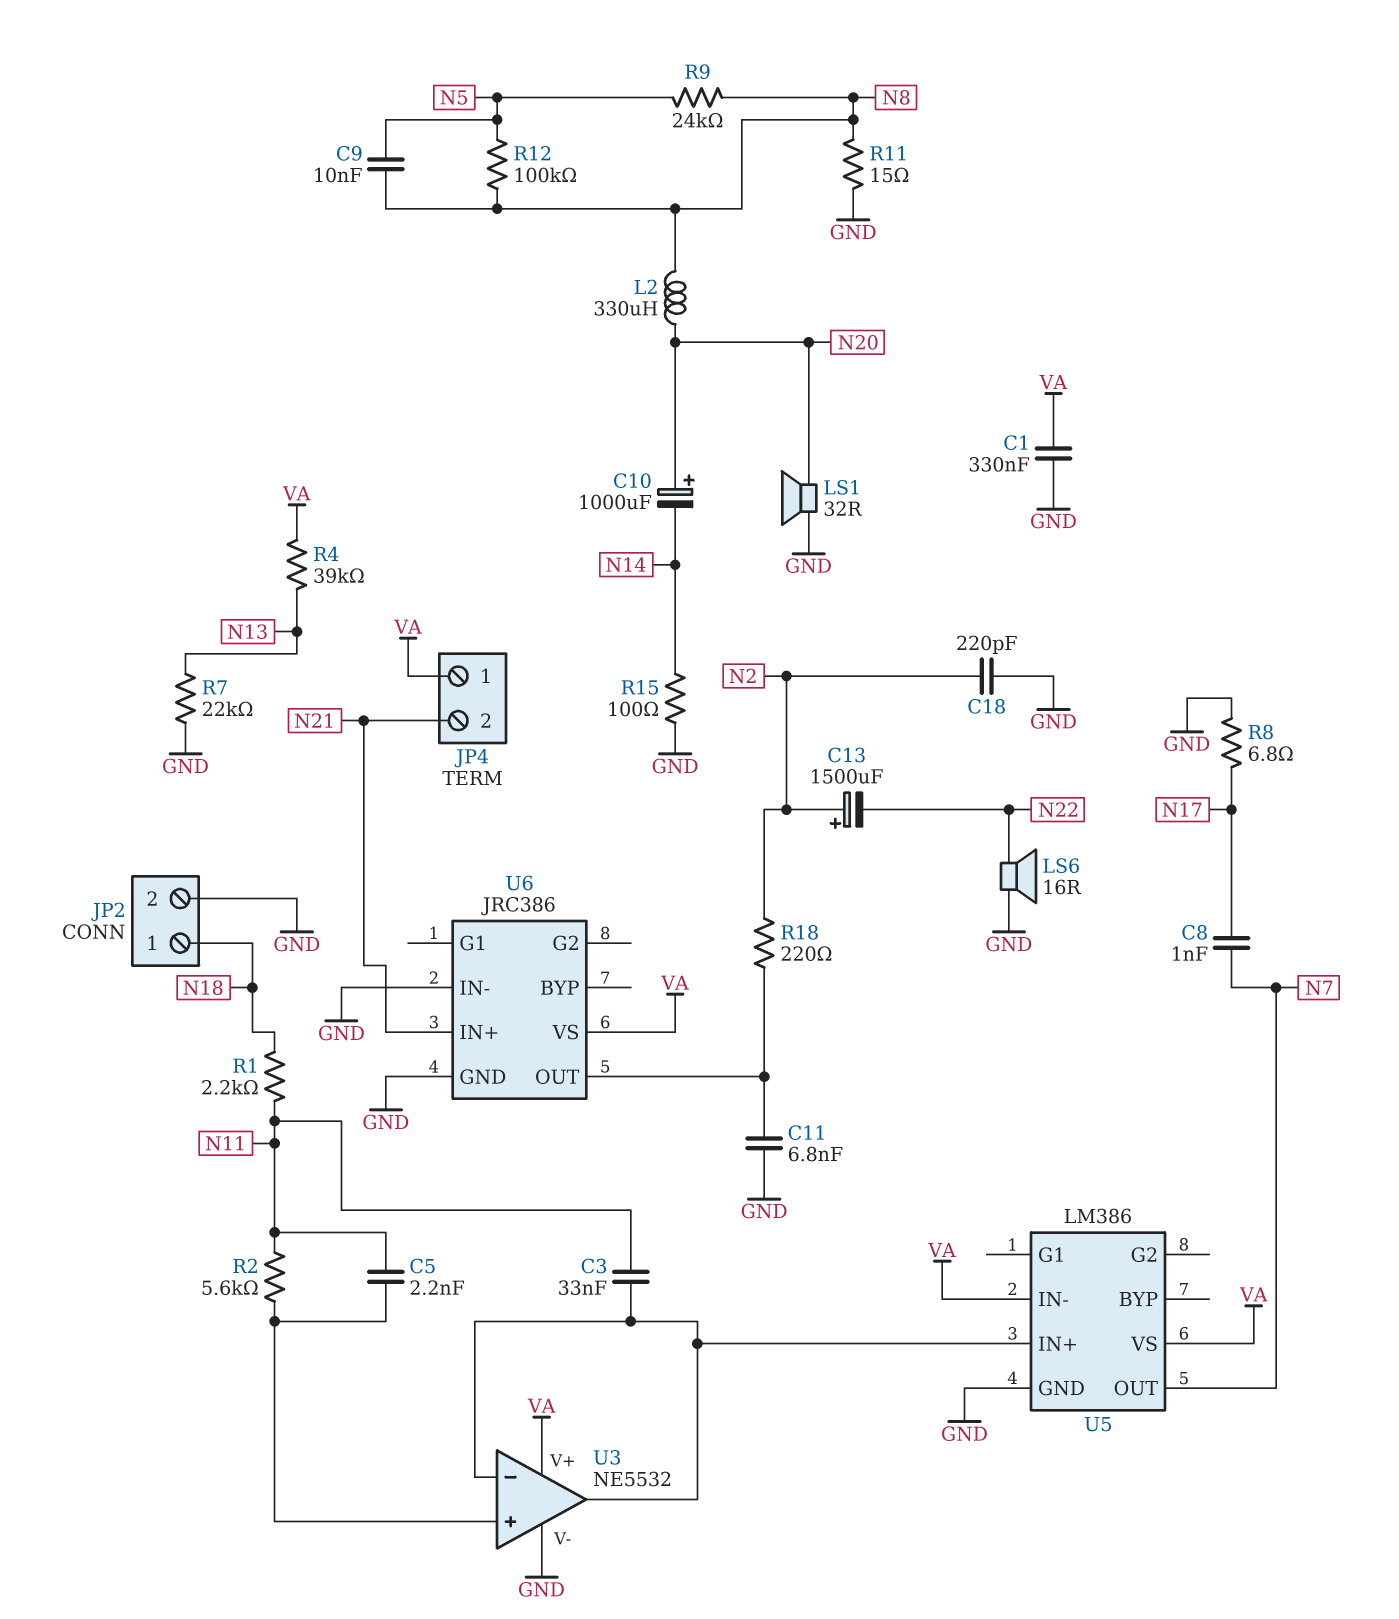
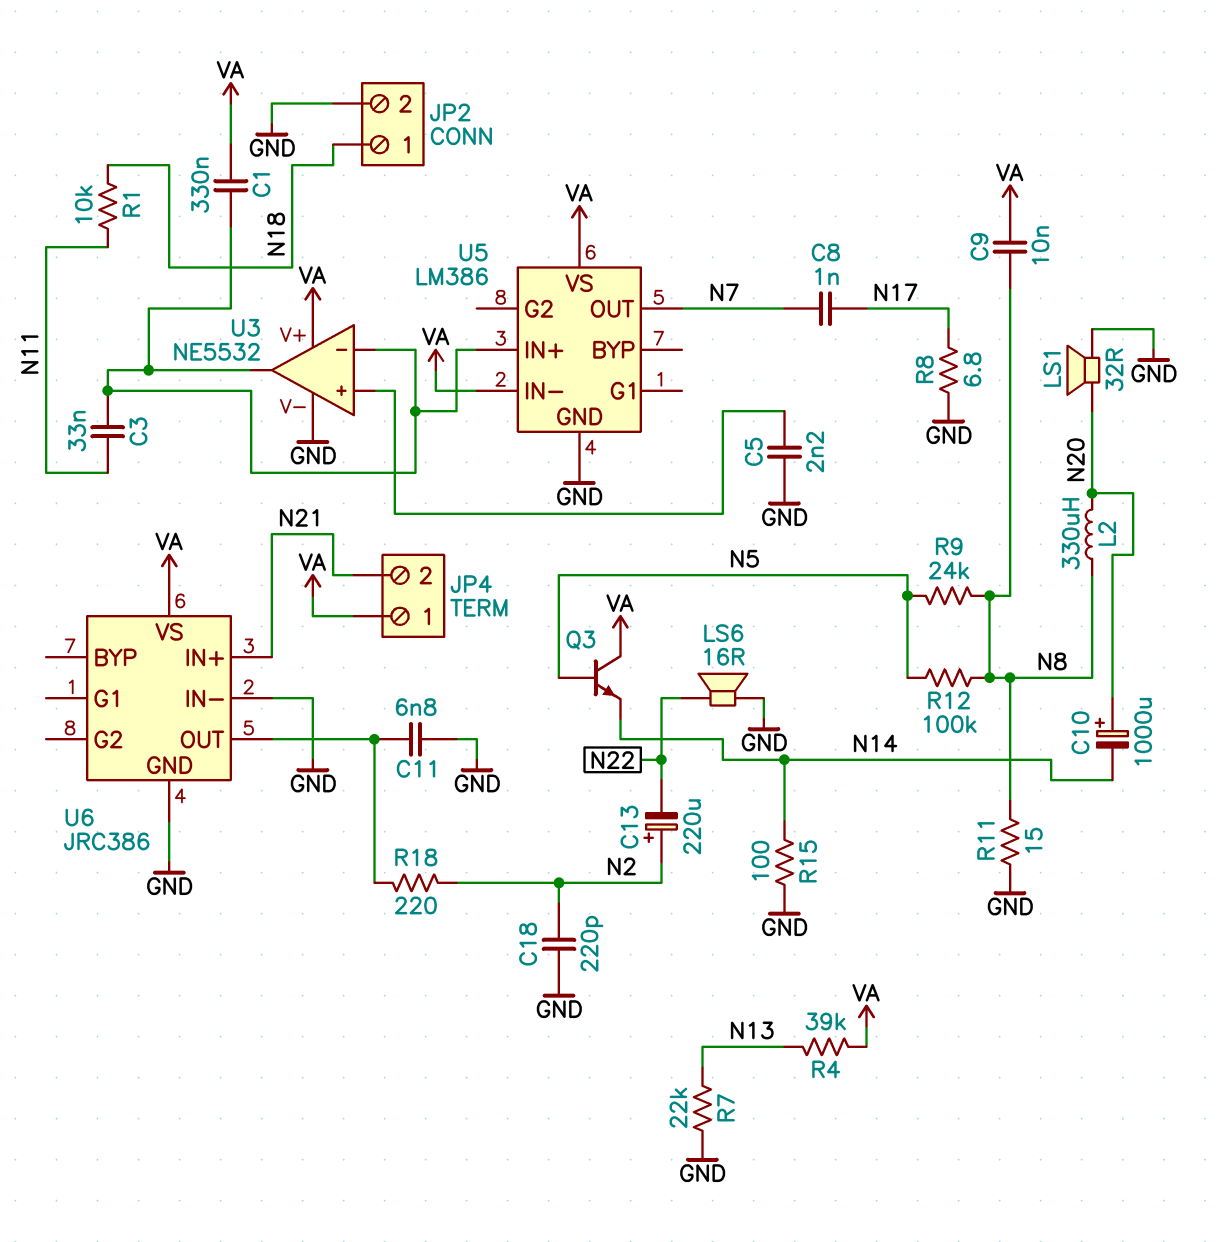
C1: 330nF (GND, VA) -> 330nF (U3/in-, VA)
C5: 2.2nF (N11, U3/in+) -> 2.2nF (GND, U3/in+)
C9: 10nF (N5, N8) -> 10nF (N8, VA)
C13: 1500uF (plus N2, minus N22) -> 220uF (plus N2, minus N22)
Q3: none -> NPN (B N5, C VA, E N14)
R1: 2.2k (N11, N18) -> 10k (N11, N18)
R2: 5.6k (N11, U3/in+) -> none

